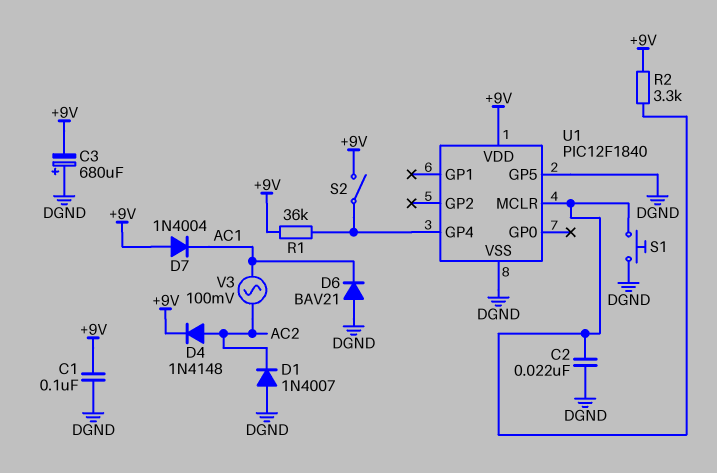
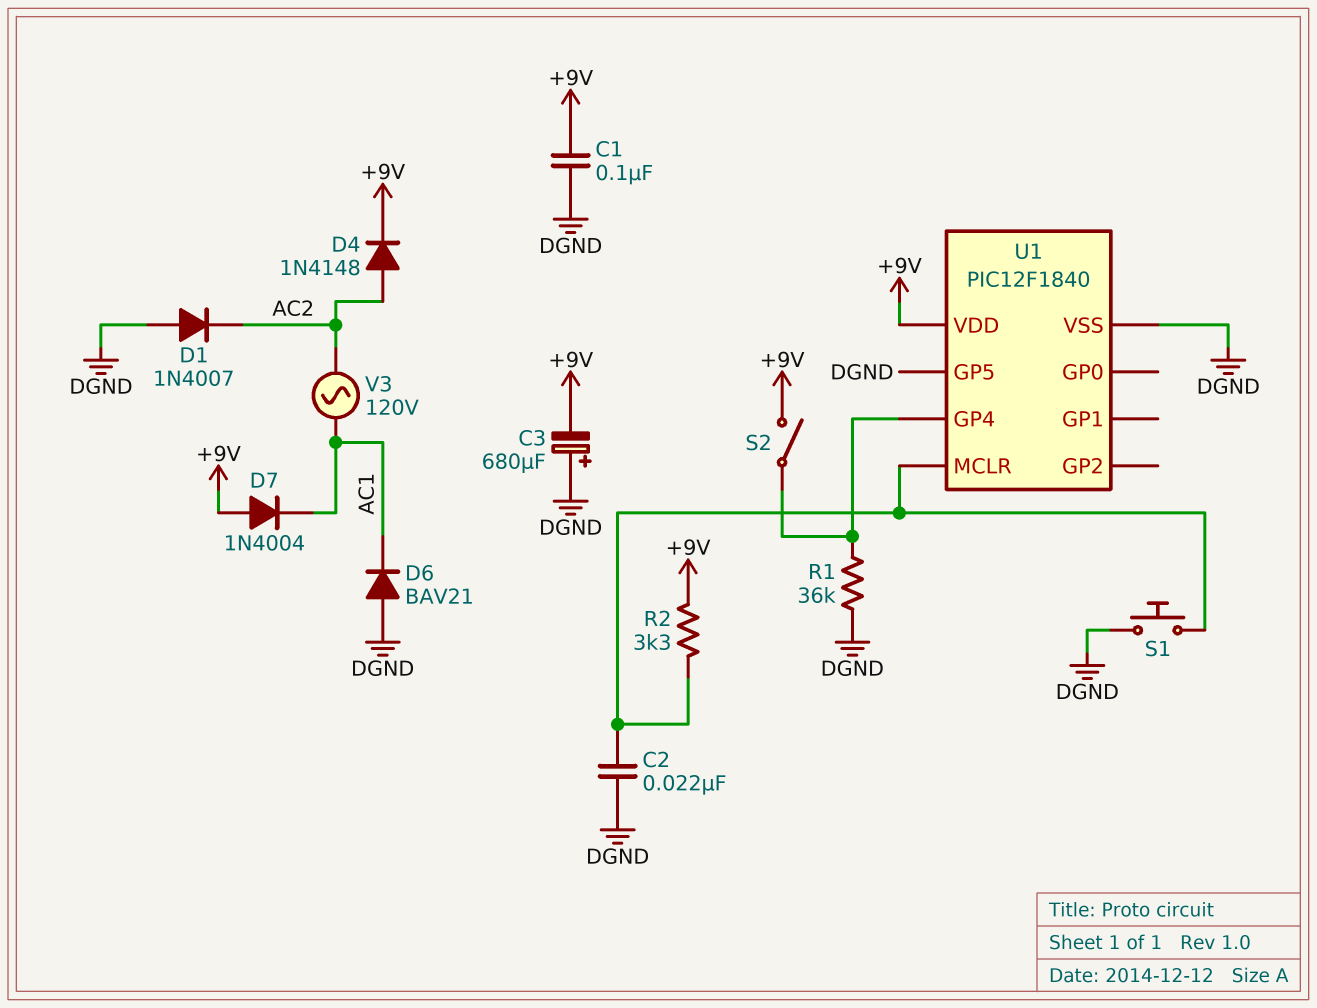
R1: 36k (+9V, U1/GP4) -> 36k (DGND, U1/GP4)
V3: AC 100mV (AC1, AC2) -> AC 120V (AC1, AC2)

